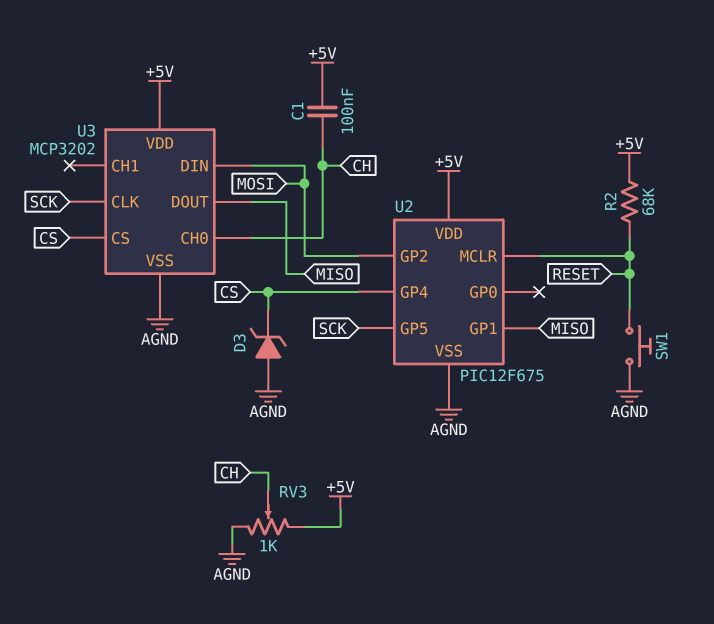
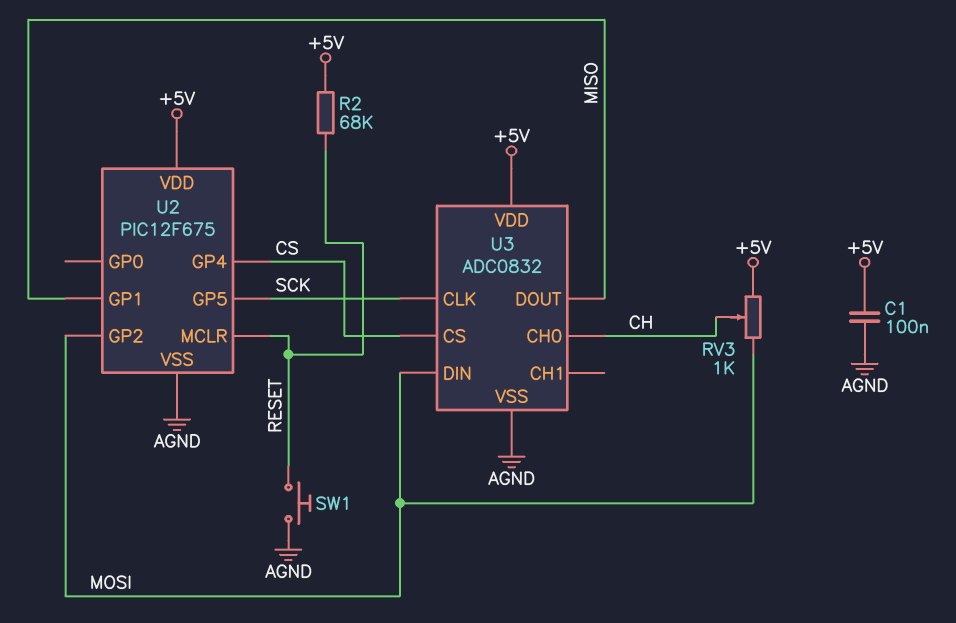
C1: 100nF (+5V, CH) -> 100nF (+5V, AGND)
D3: zener (A AGND, K CS) -> none
RV3: 1k (+5V, AGND, wiper CH) -> 1k (+5V, MOSI, wiper CH)
U3: MCP3202 -> ADC0832

